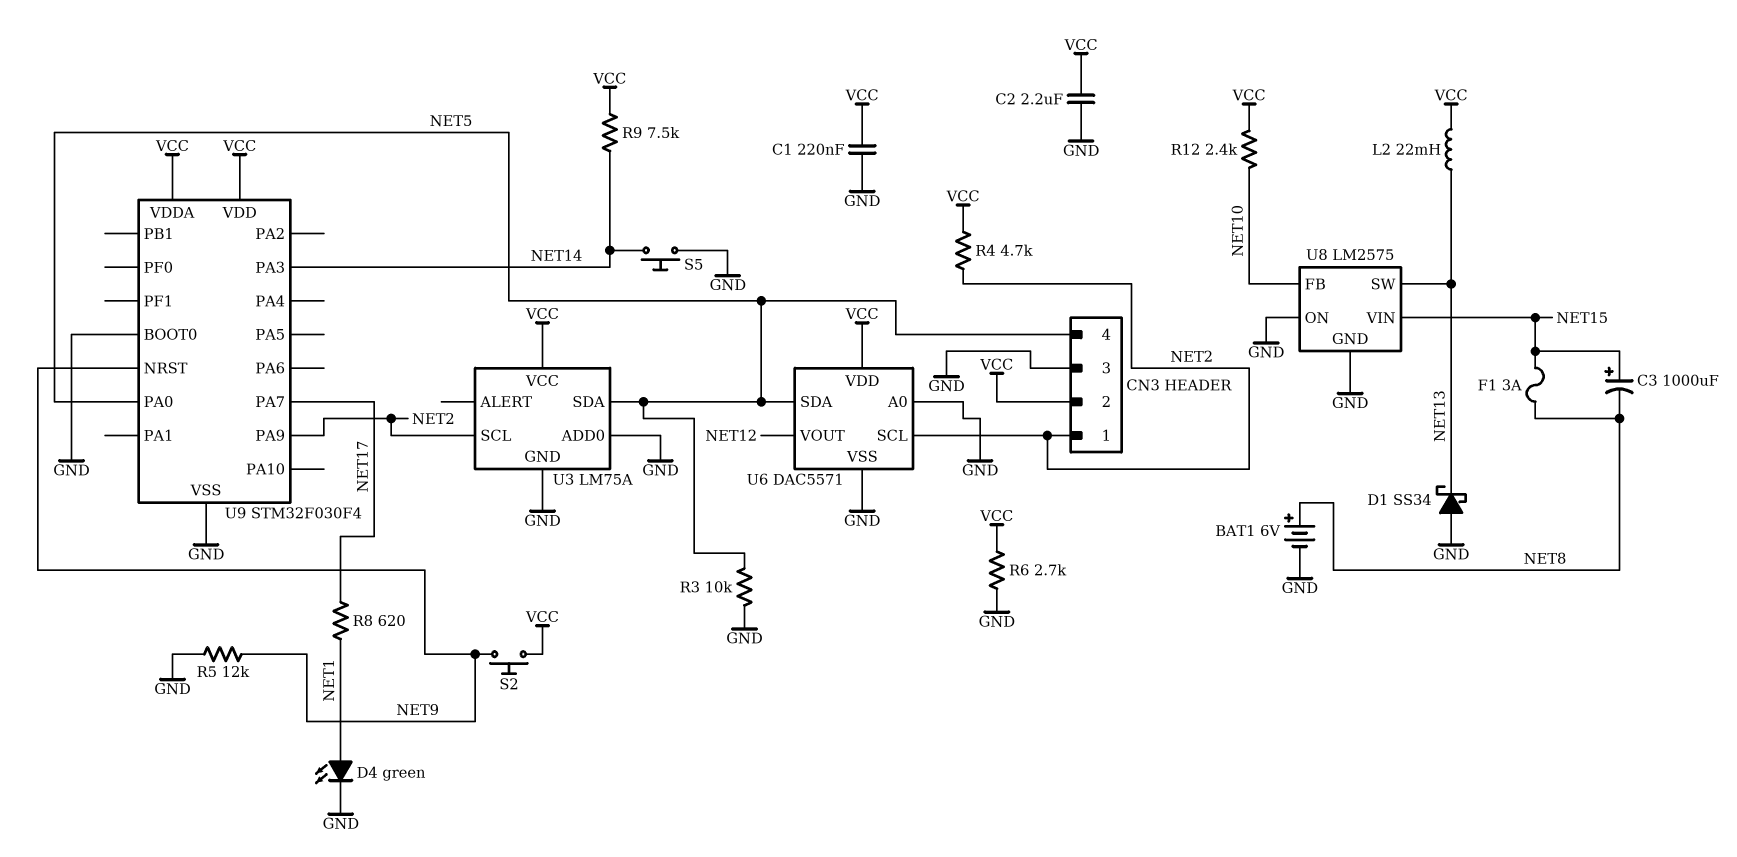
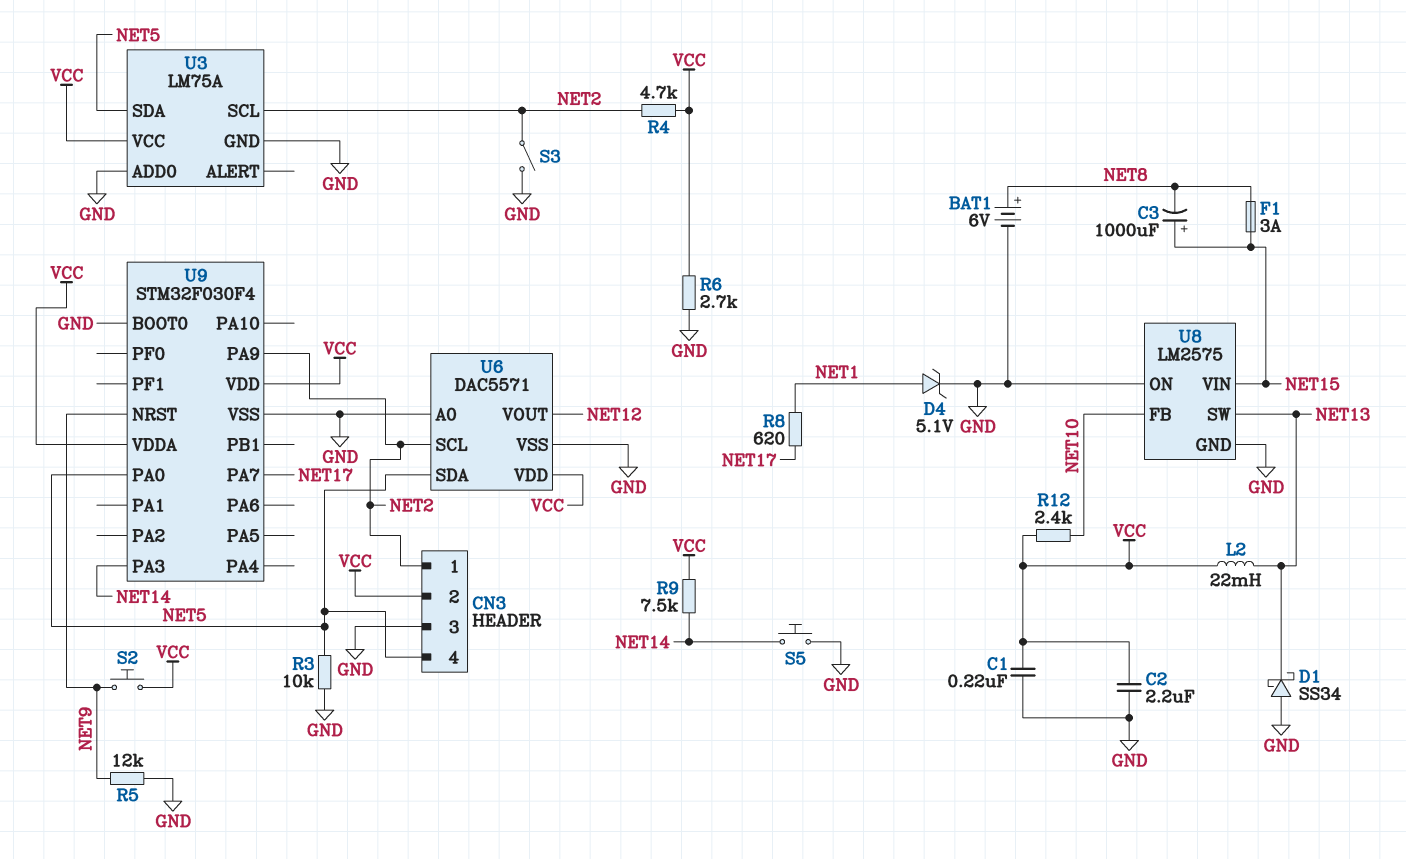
D4: LED green (A NET1, K GND) -> zener 5.1V (A NET1, K GND)
S3: none -> switch (GND, NET2)

